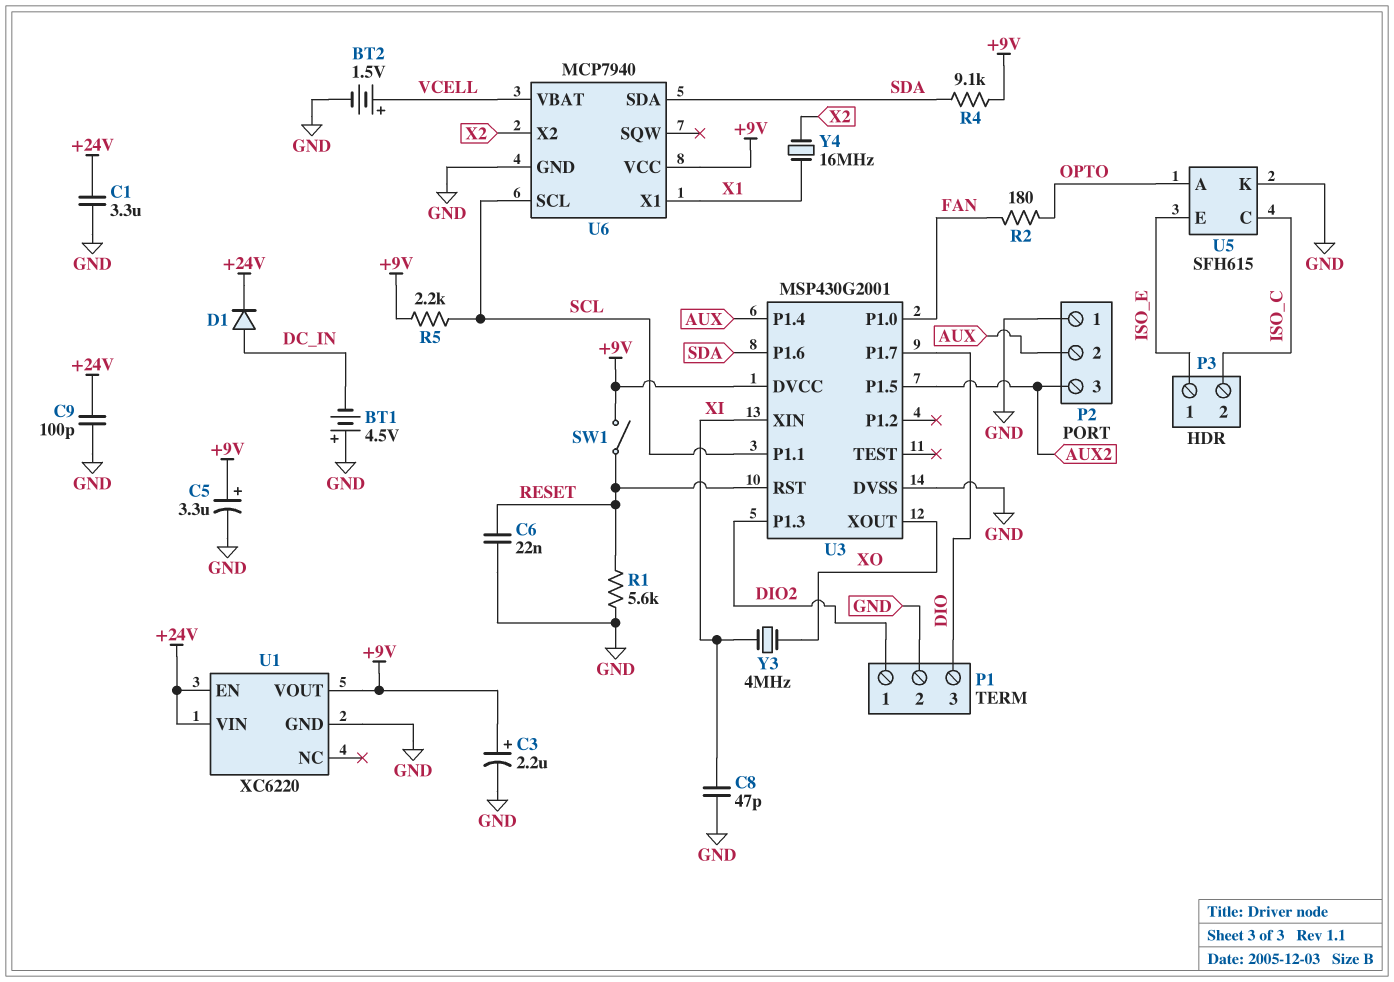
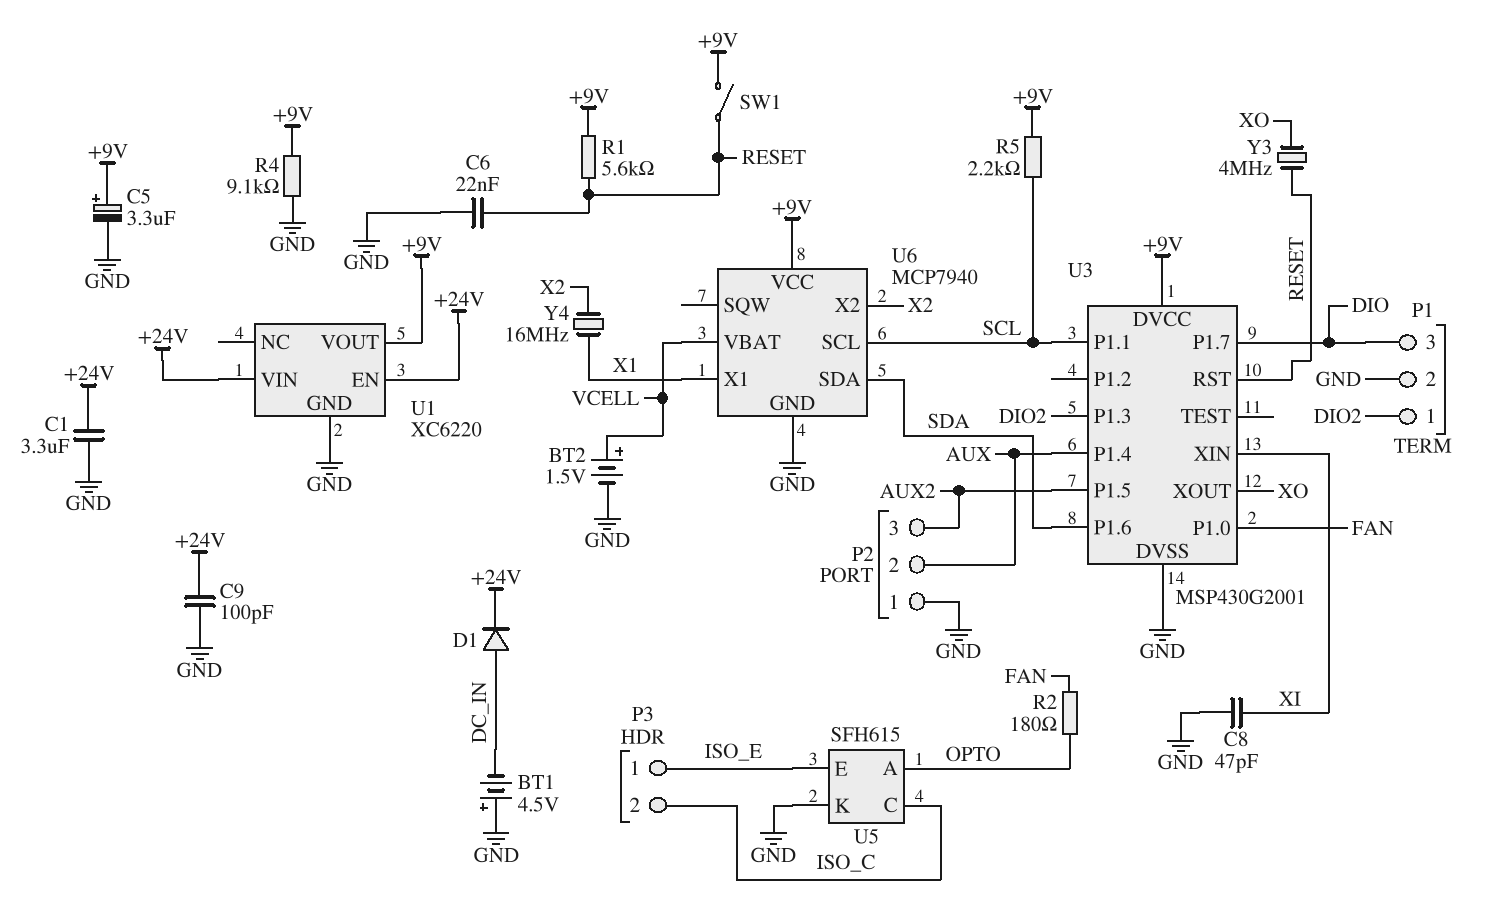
C3: 2.2uF (plus +9V, minus GND) -> none
R1: 5.6k (GND, RESET) -> 5.6k (+9V, RESET)
R4: 9.1k (+9V, SDA) -> 9.1k (+9V, GND)
Y3: 4MHz (XI, XO) -> 4MHz (RESET, XO)

